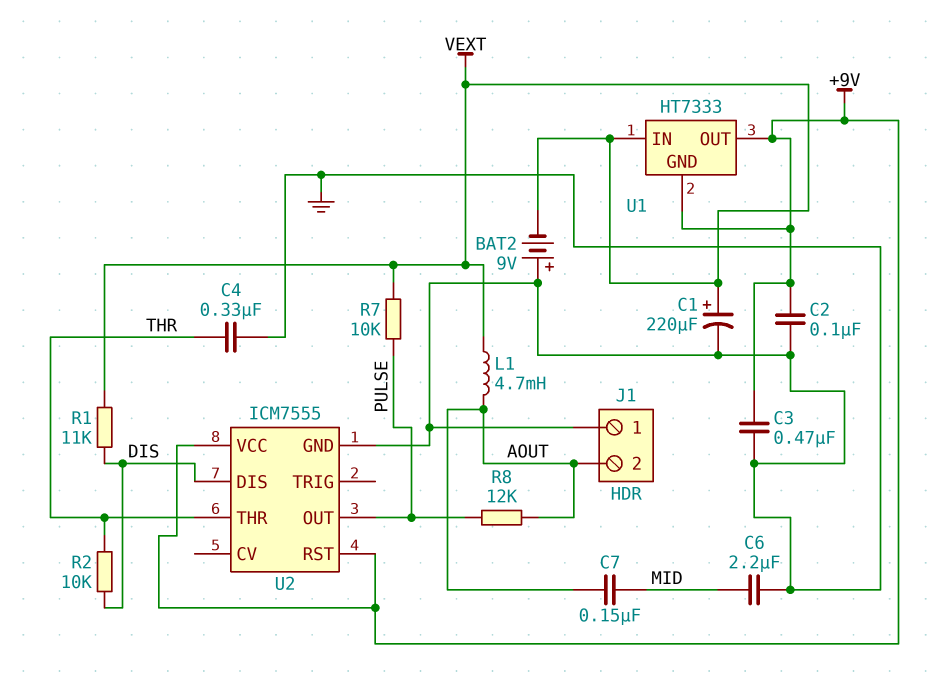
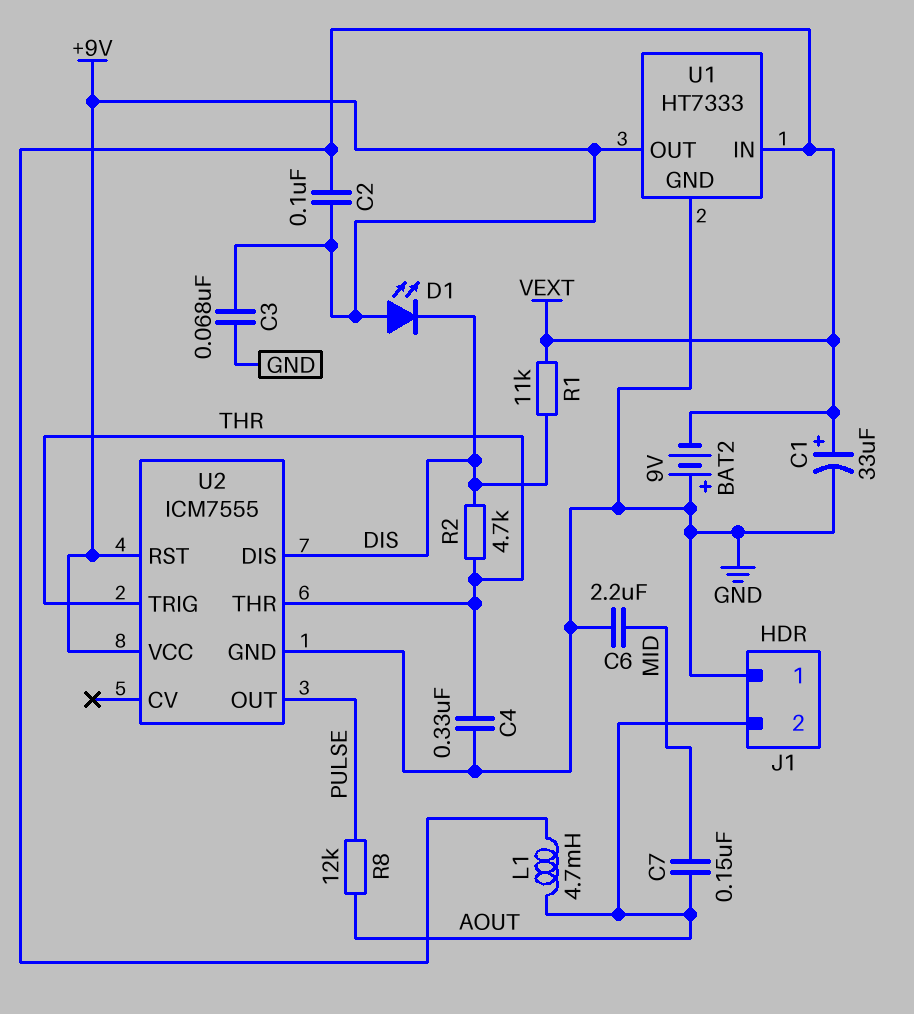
C1: 220uF (plus VEXT, minus GND) -> 33uF (plus VEXT, minus GND)
C2: 100nF (+9V, GND) -> 100nF (+9V, VEXT)
C3: 470nF (+9V, GND) -> 68nF (+9V, GND)
D1: none -> LED (A +9V, K DIS)
R2: 10k (DIS, THR) -> 4.7k (DIS, THR)
R7: 10k (PULSE, VEXT) -> none
U1 pin GND: +9V -> GND
U2 pin TRIG: none -> THR

